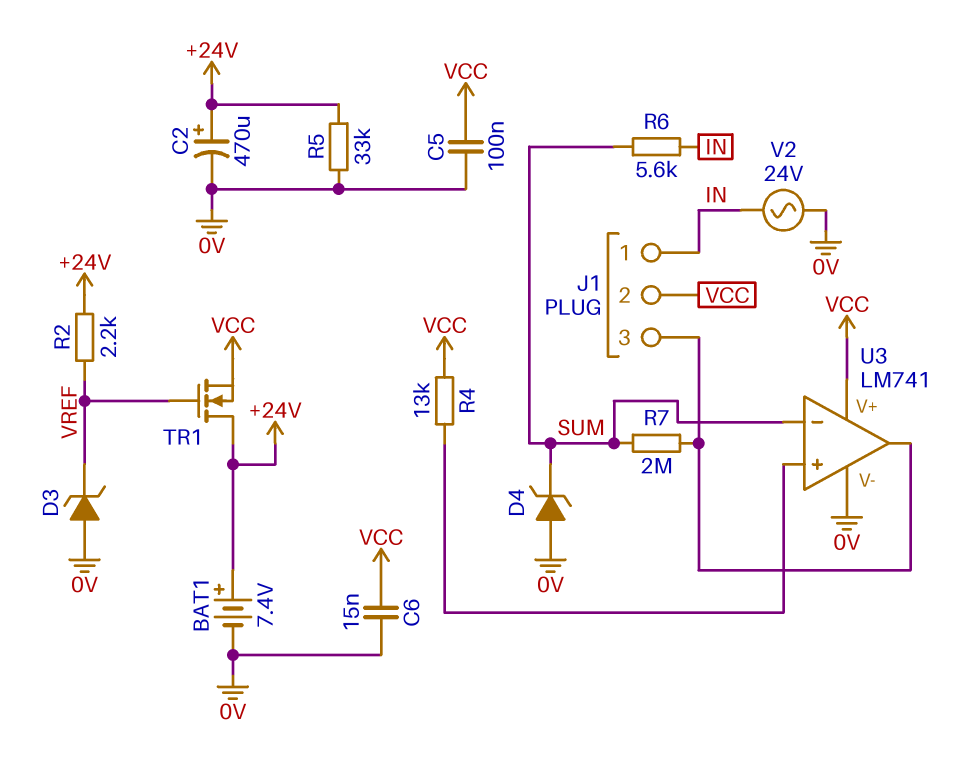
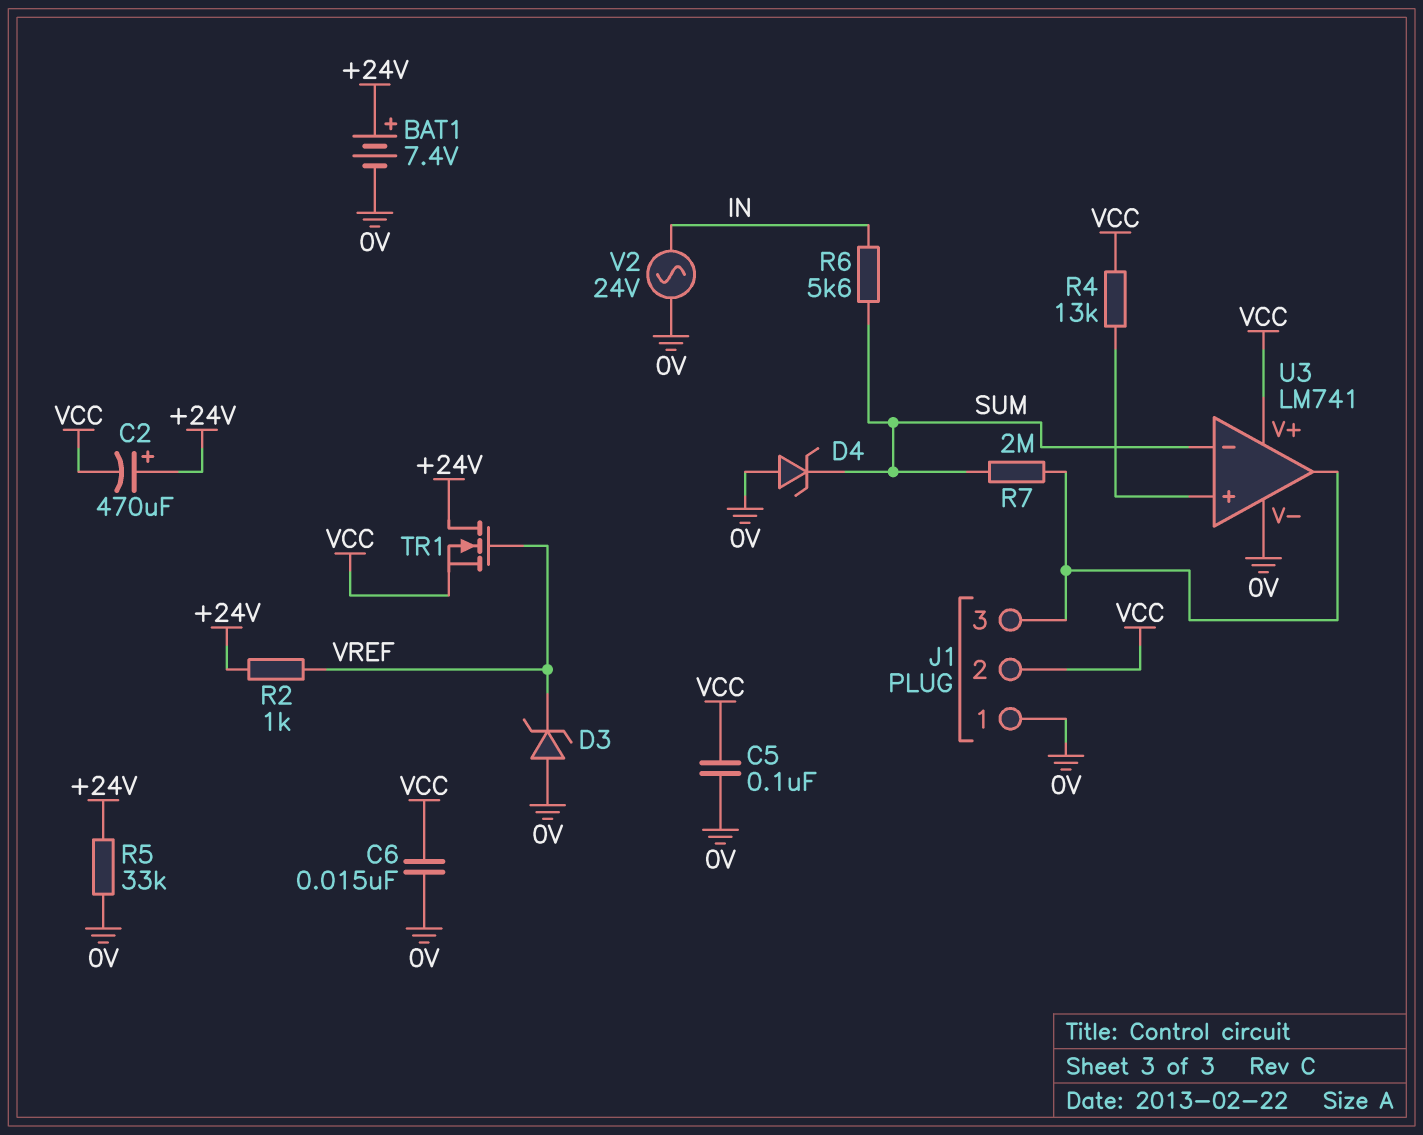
C2: 470uF (plus +24V, minus 0V) -> 470uF (plus +24V, minus VCC)
J1 pin 1: IN -> 0V
R2: 2.2k (+24V, VREF) -> 1k (+24V, VREF)

